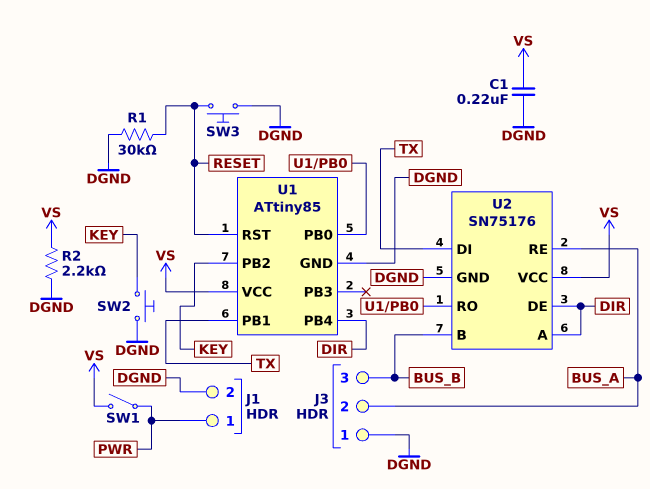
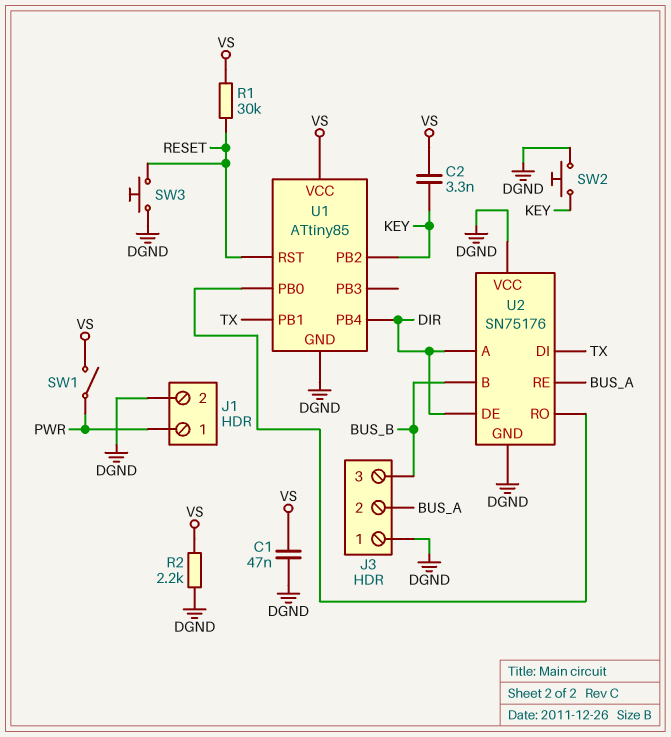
C1: 220nF (DGND, VS) -> 47nF (DGND, VS)
C2: none -> 3.3nF (KEY, VS)
R1: 30k (DGND, RESET) -> 30k (RESET, VS)
U2 pin VCC: VS -> DGND

